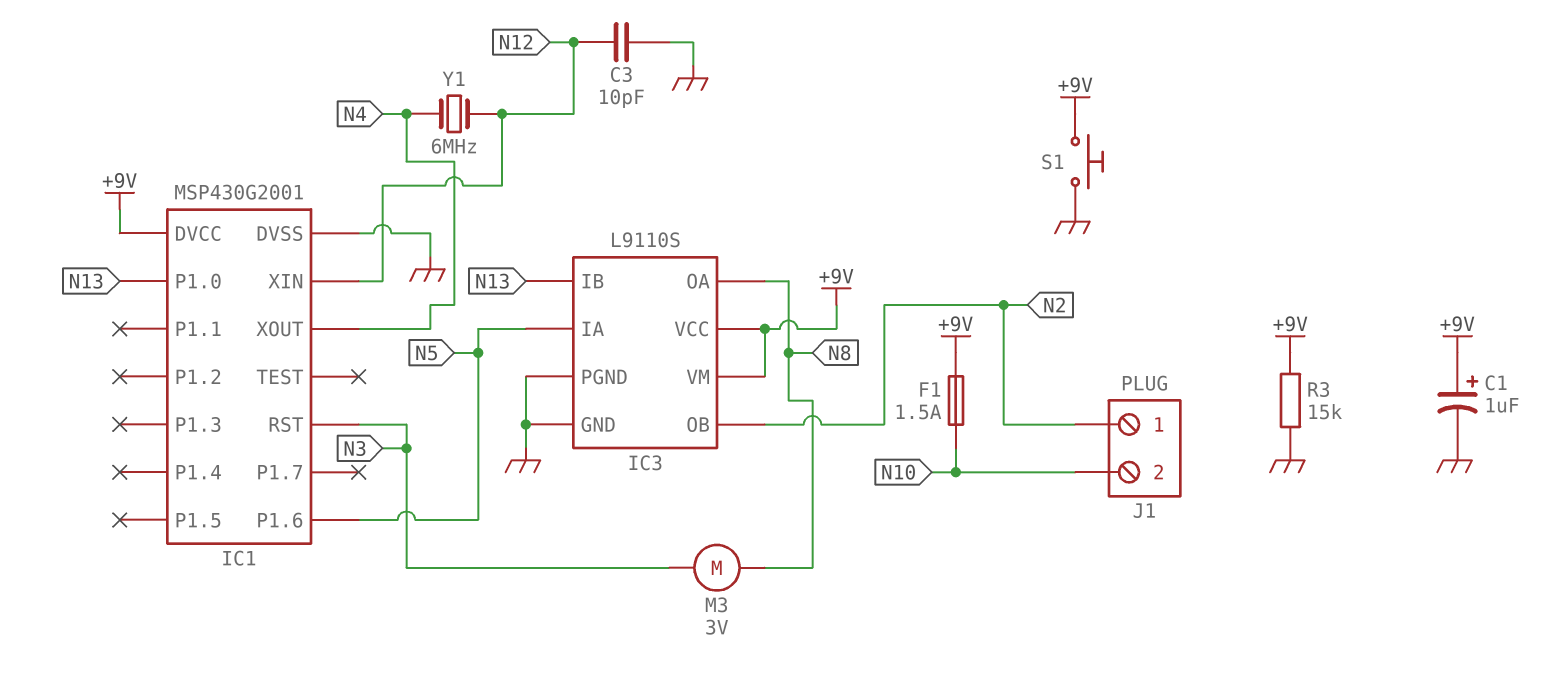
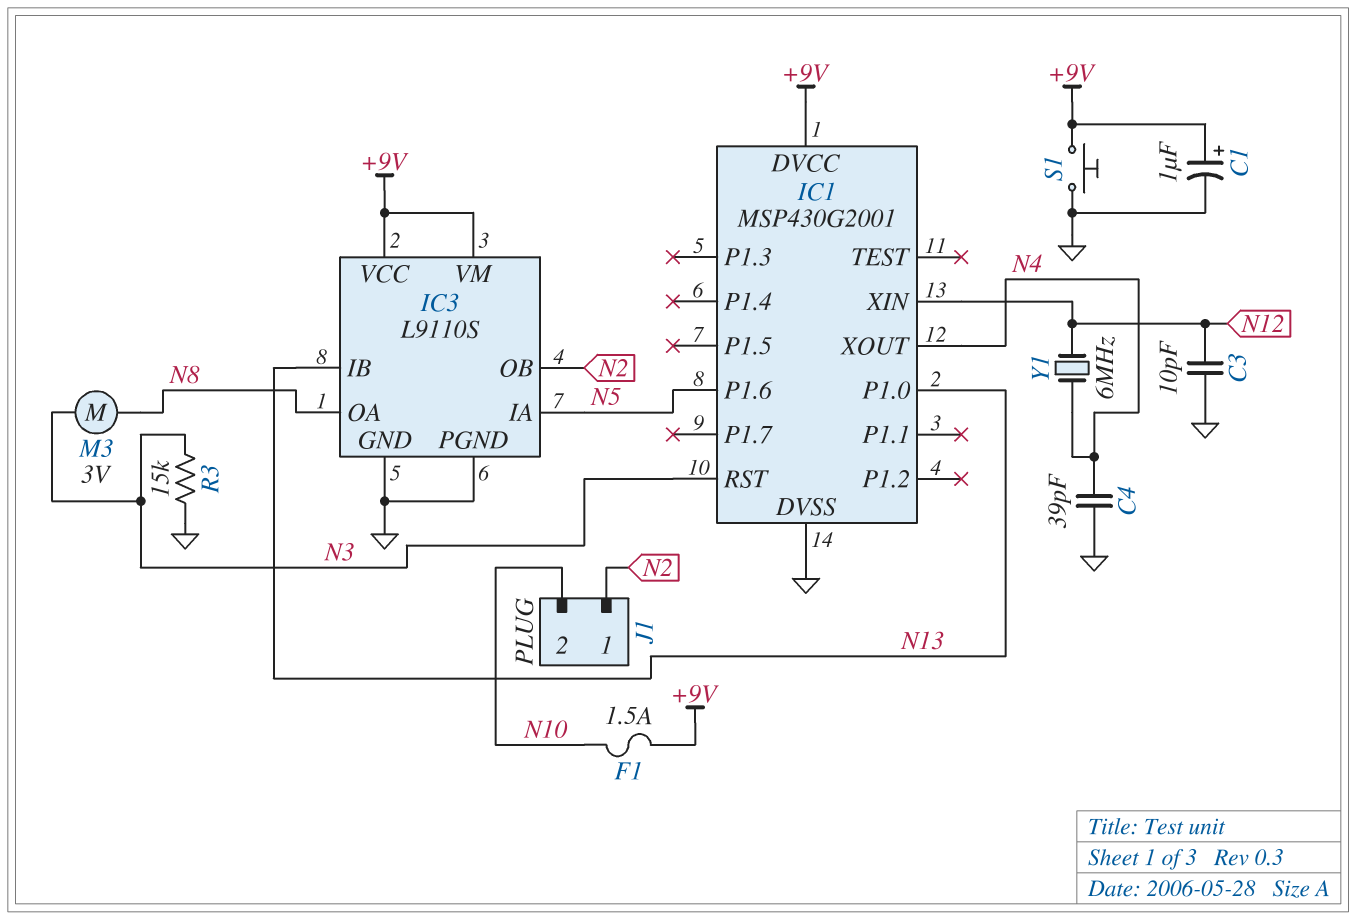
C4: none -> 39pF (GND, N4)
R3: 15k (+9V, GND) -> 15k (GND, N3)

